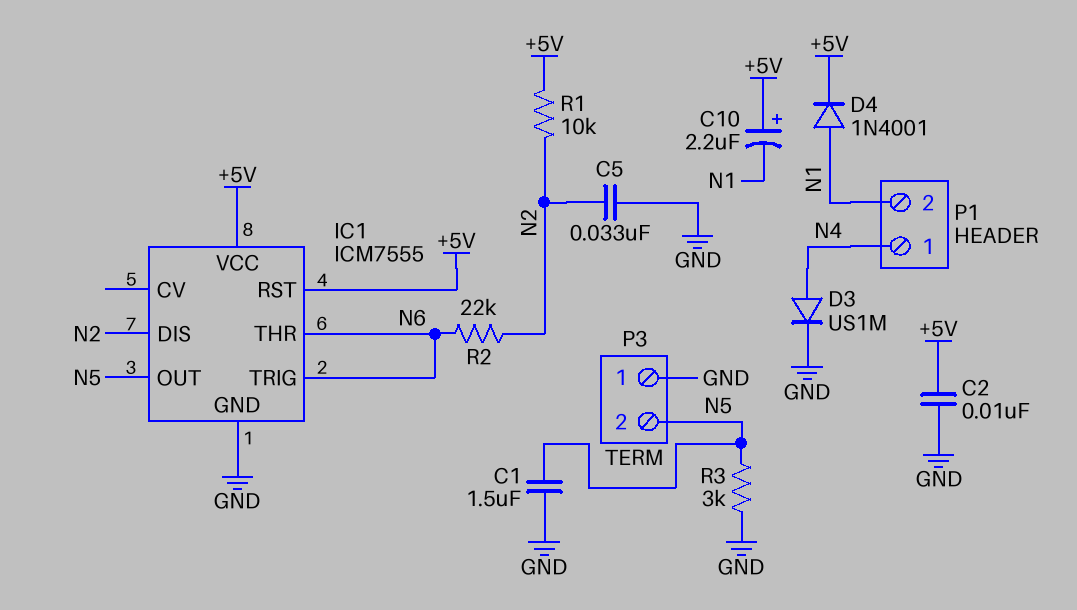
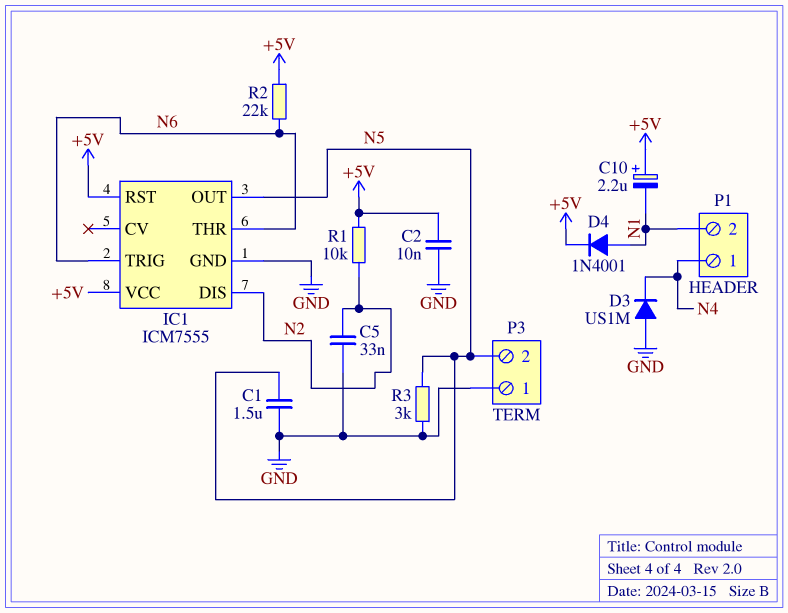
D3: diode US1M (A N4, K GND) -> diode US1M (A GND, K N4)
R2: 22k (N2, N6) -> 22k (+5V, N6)

